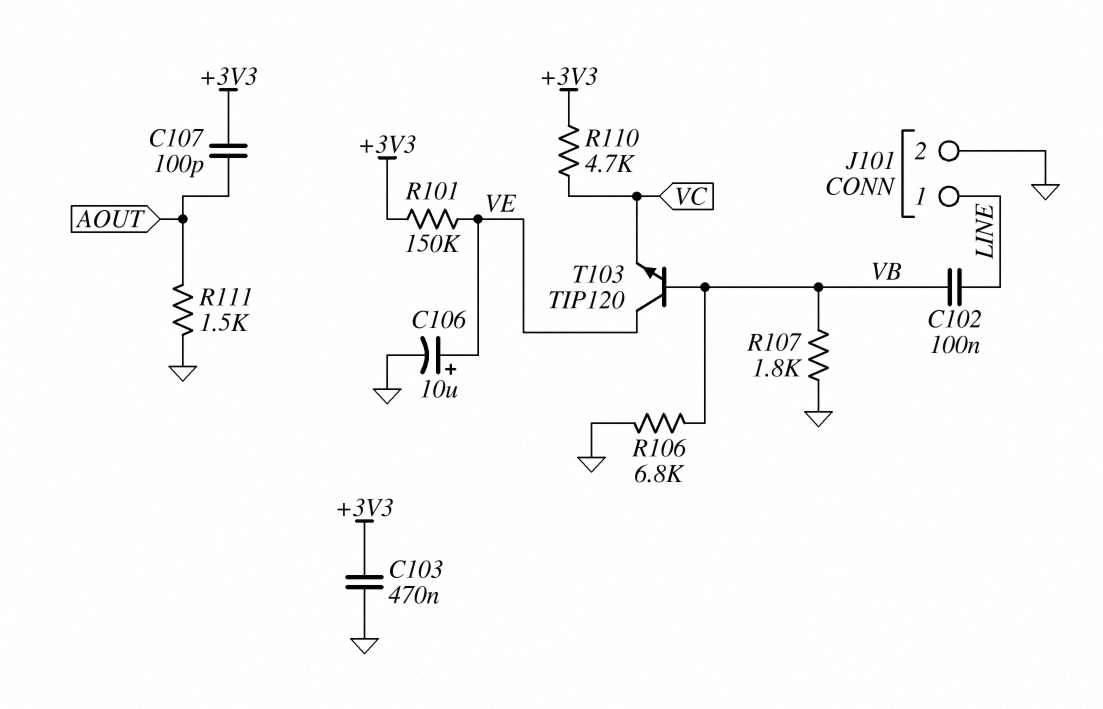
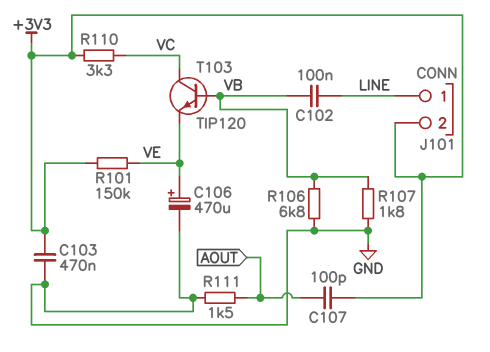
C106: 10uF (plus VE, minus GND) -> 470uF (plus VE, minus GND)
J101 pin 2: GND -> +3V3
R110: 4.7k (+3V3, VC) -> 3.3k (+3V3, VC)
T103: NPN TIP120 (B VB, C VE, E VC) -> NPN TIP120 (B VB, C VC, E VE)

